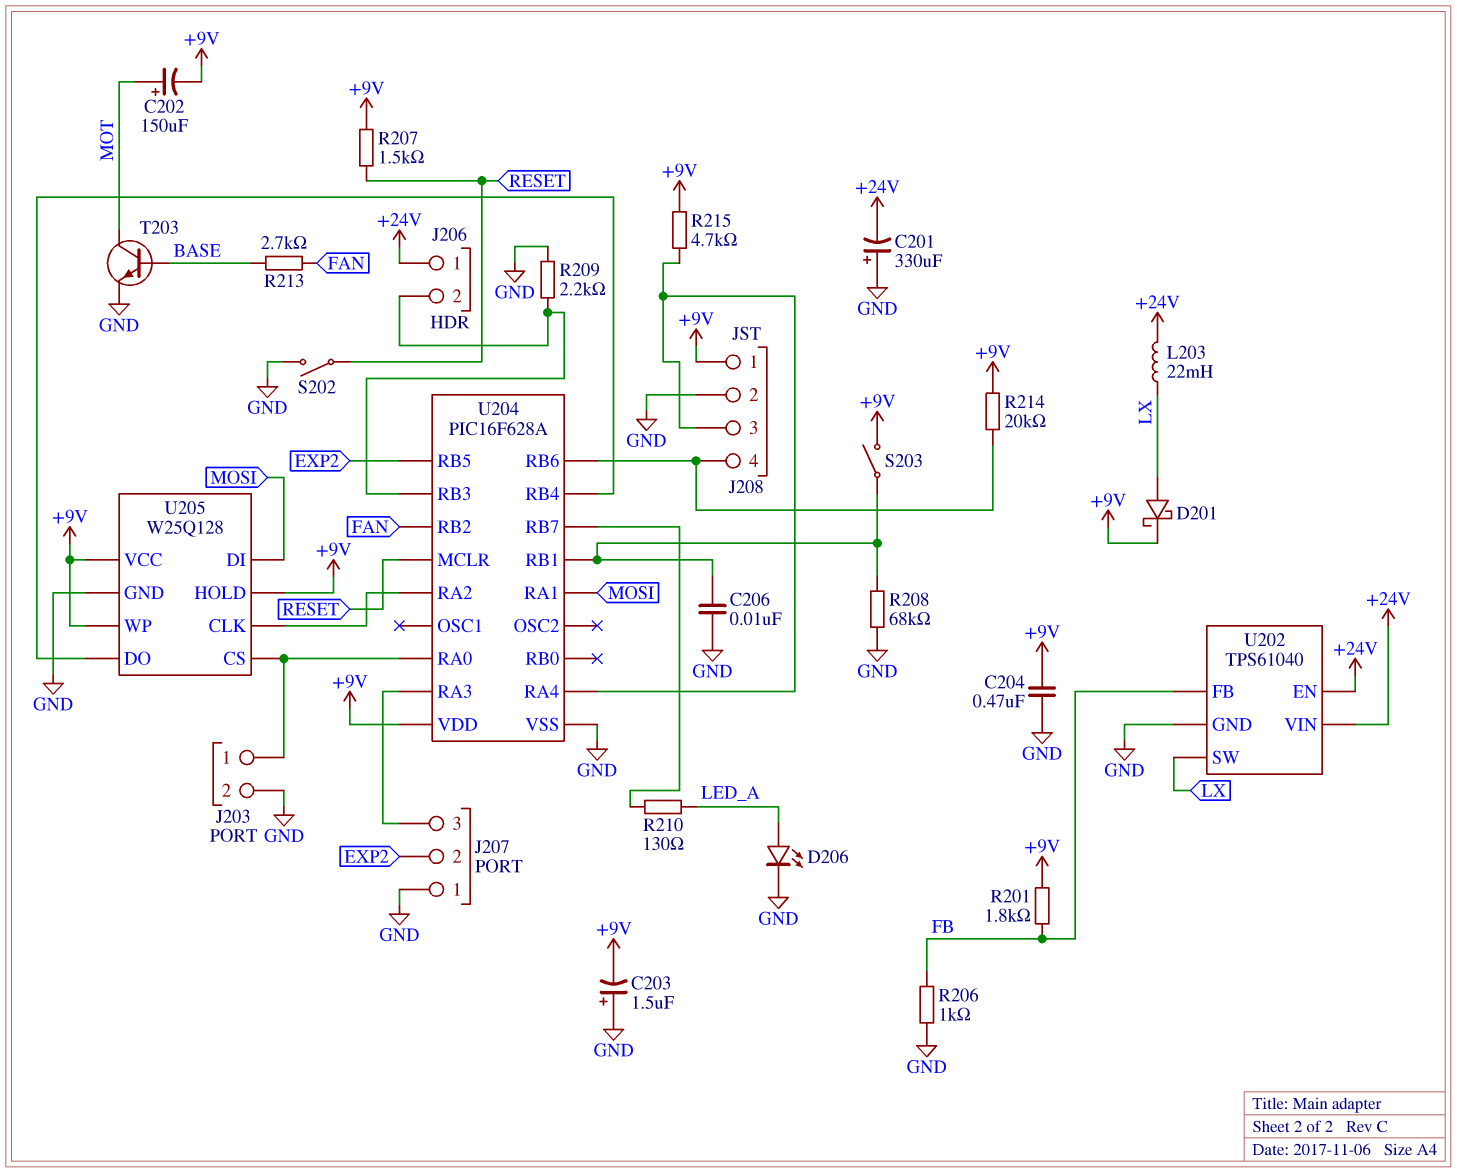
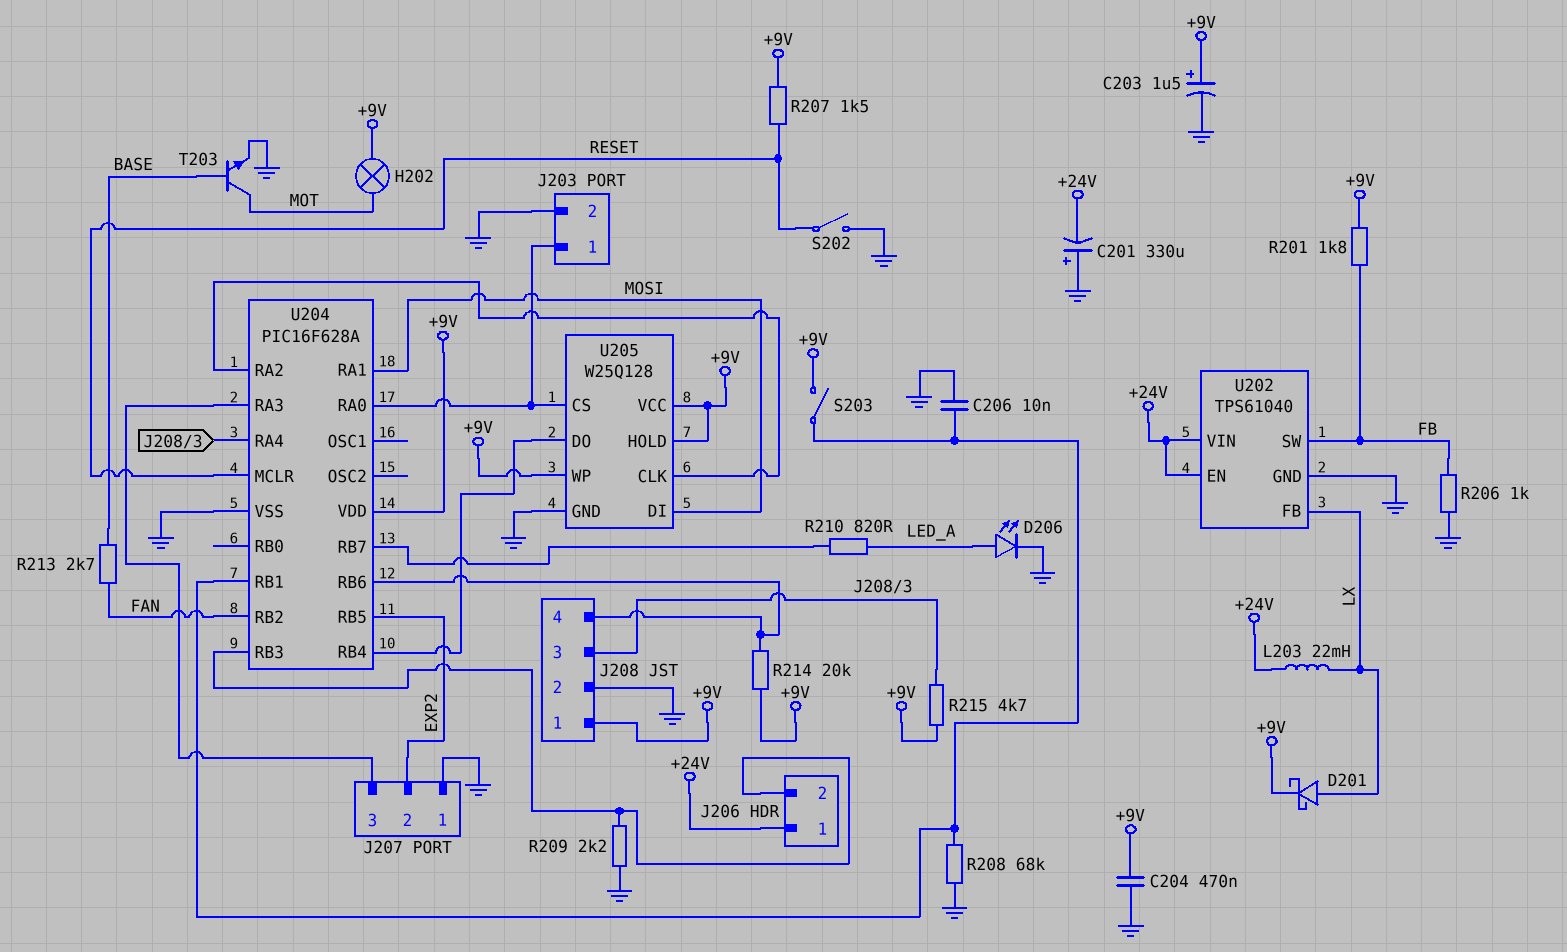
C202: 150uF (plus MOT, minus +9V) -> none
C203: 1.5uF (plus GND, minus +9V) -> 1.5uF (plus +9V, minus GND)
H202: none -> lamp (+9V, MOT)
R210: 130 (LED_A, U204/RB7) -> 820 (LED_A, U204/RB7)
U202 pin FB: FB -> LX
U202 pin SW: LX -> FB

